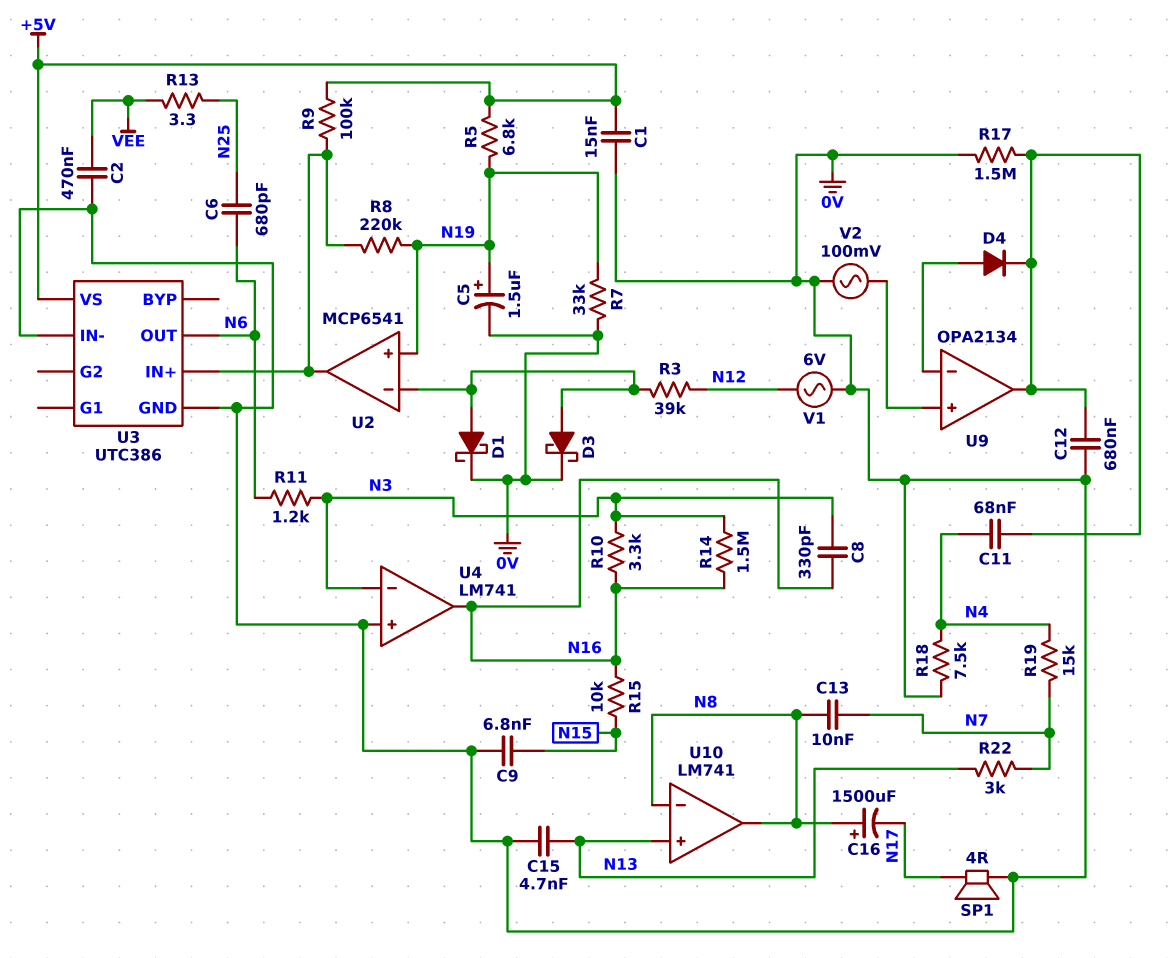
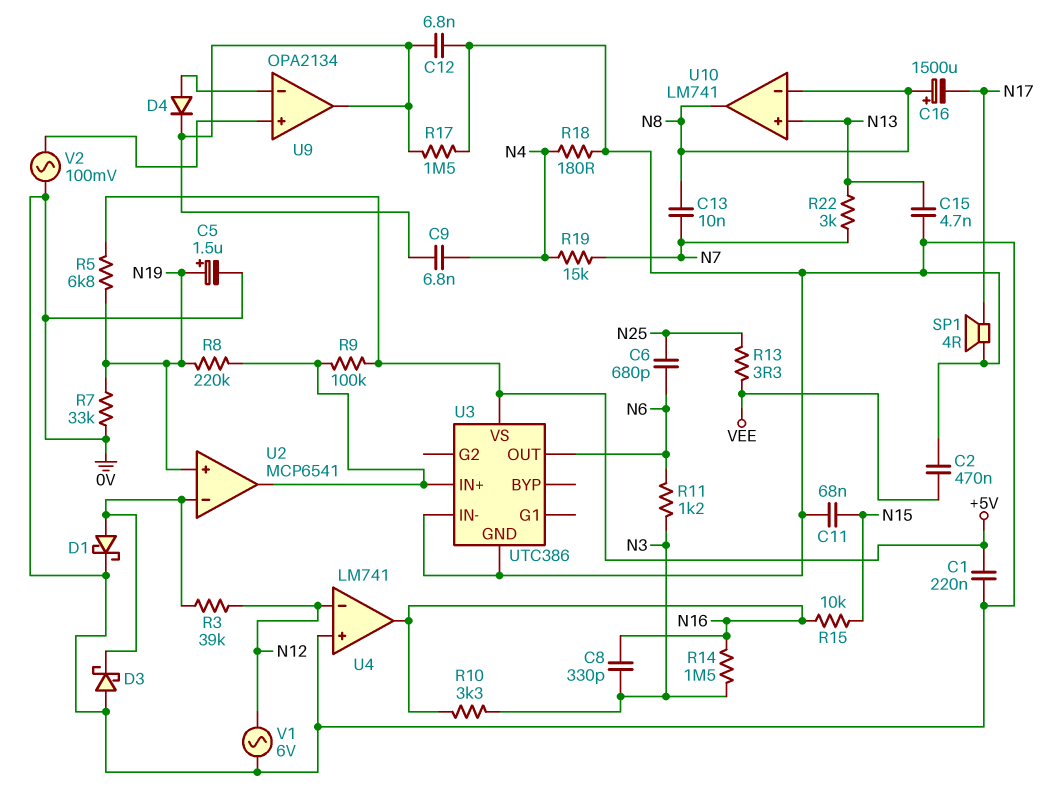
C1: 15nF (+5V, 0V) -> 220nF (+5V, 0V)
C9: 6.8nF (0V, N15) -> 6.8nF (N4, U9/out)
C11: 68nF (N4, U9/out) -> 68nF (0V, N15)
C12: 680nF (0V, U9/out) -> 6.8nF (0V, U9/out)
D3: schottky (A U2/in-, K 0V) -> schottky (A 0V, K U2/in-)
R18: 7.5k (0V, N4) -> 180 (0V, N4)
U4 pin in-: N3 -> N12

